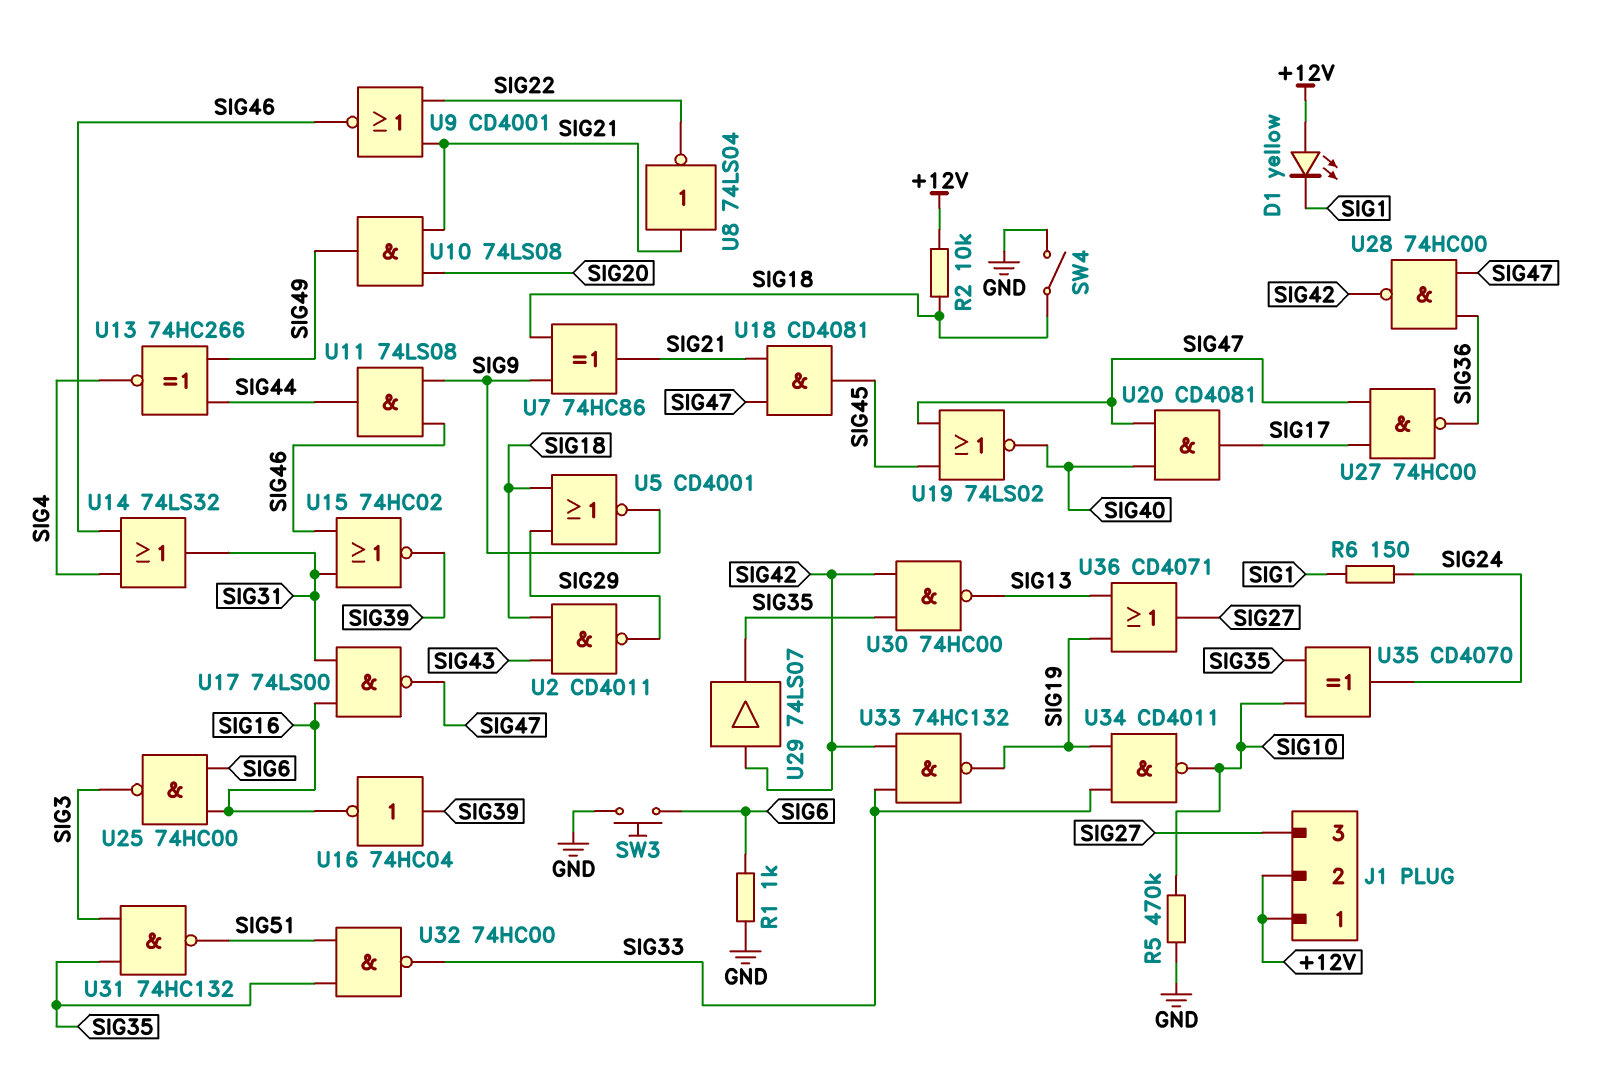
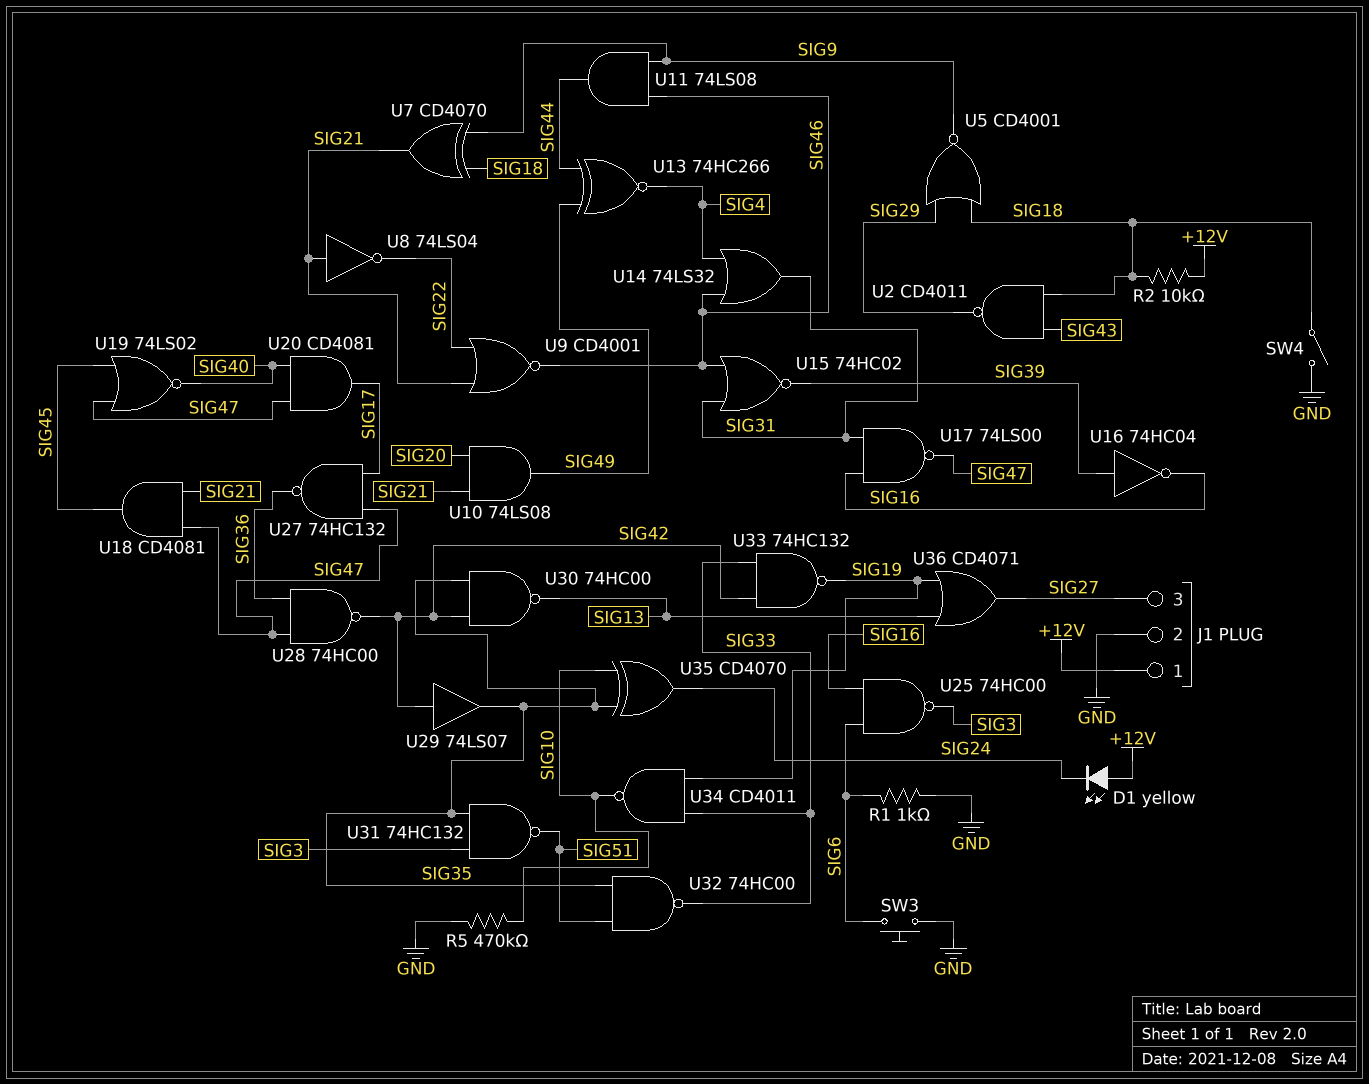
D1: LED yellow (A +12V, K SIG1) -> LED yellow (A +12V, K SIG24)
J1 pin 2: +12V -> GND
R6: 150 (SIG1, SIG24) -> none
U7: XOR 74HC86 (in SIG9, in SIG18, out SIG21) -> XOR CD4070 (in SIG9, in SIG18, out SIG21)
U27: NAND 74HC00 (in SIG17, in SIG47, out SIG36) -> NAND 74HC132 (in SIG17, in SIG47, out SIG36)

